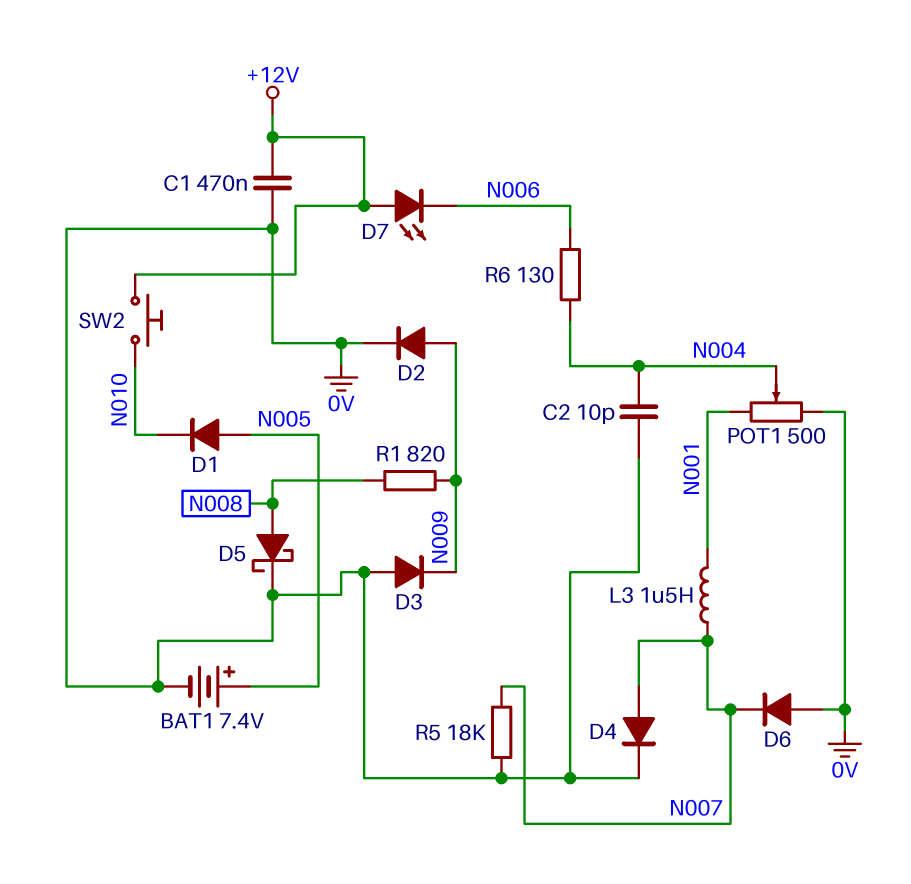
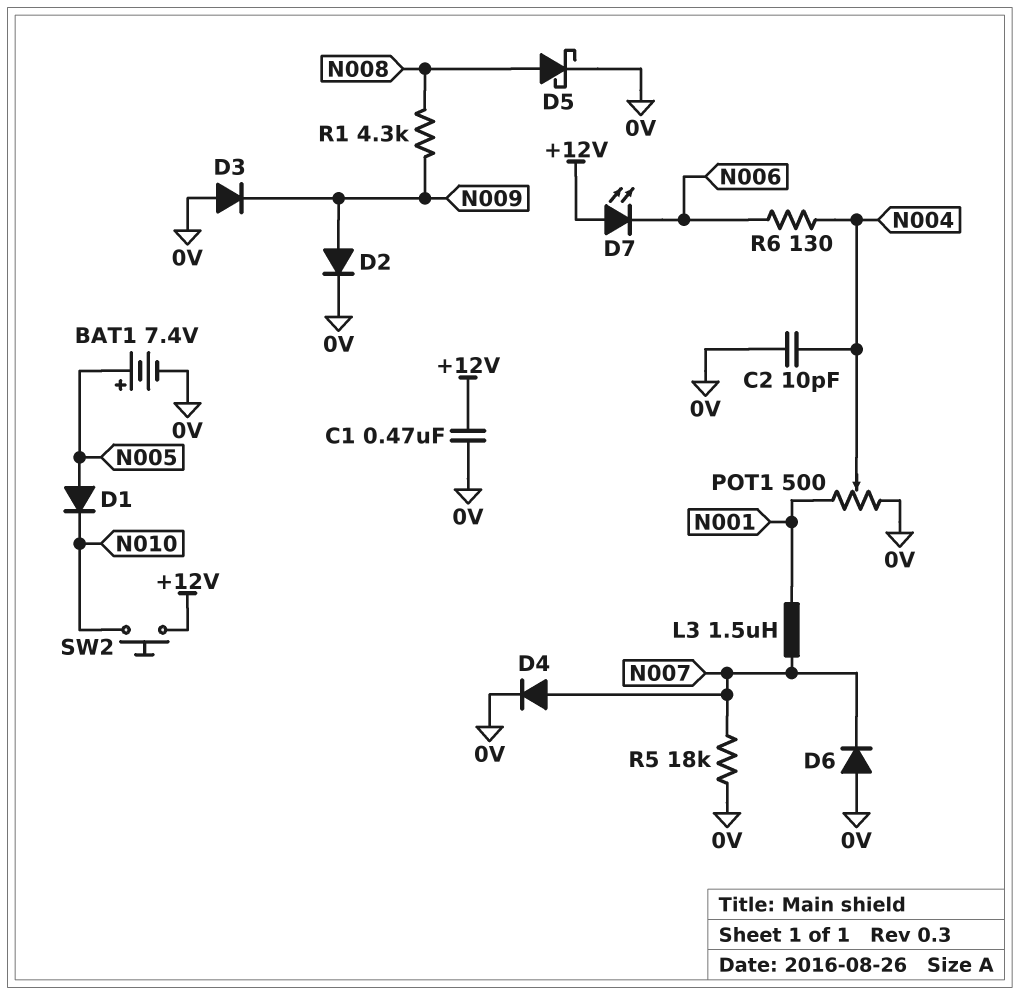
R1: 820 (N008, N009) -> 4.3k (N008, N009)

